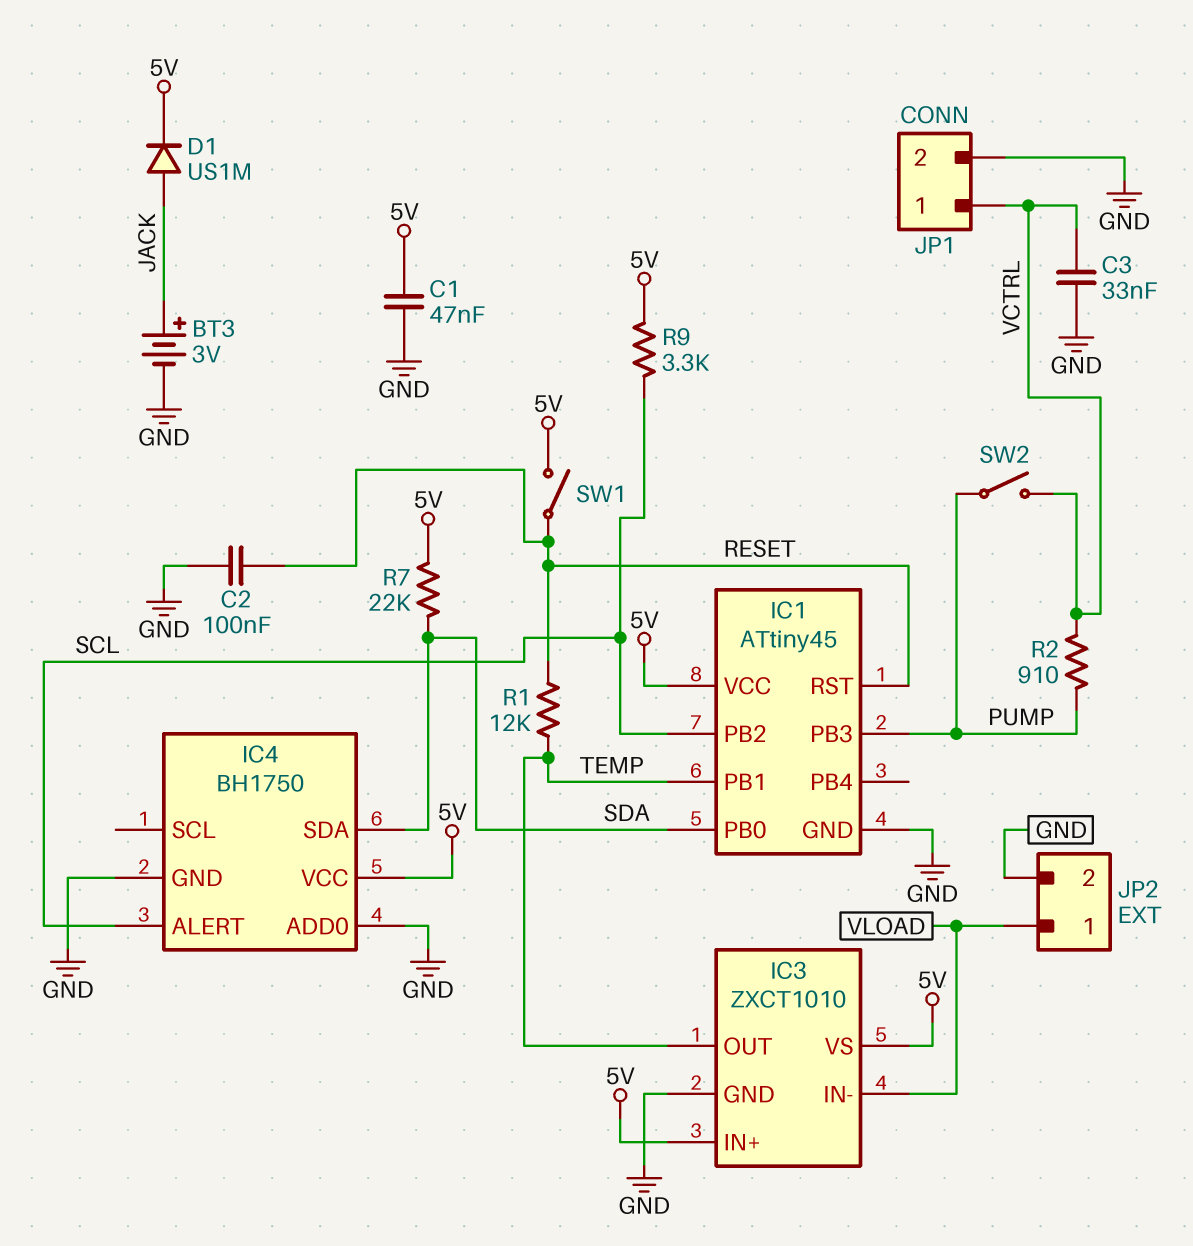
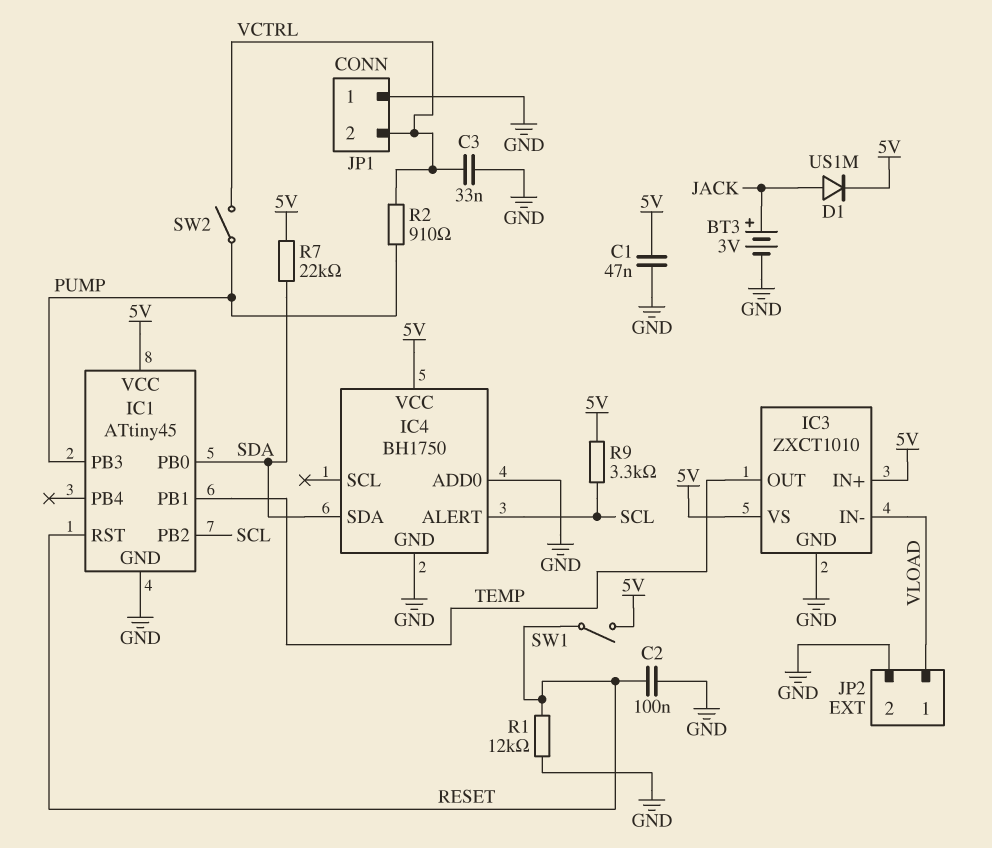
JP1 pin 1: VCTRL -> GND
JP1 pin 2: GND -> VCTRL
R1: 12k (RESET, TEMP) -> 12k (GND, RESET)

